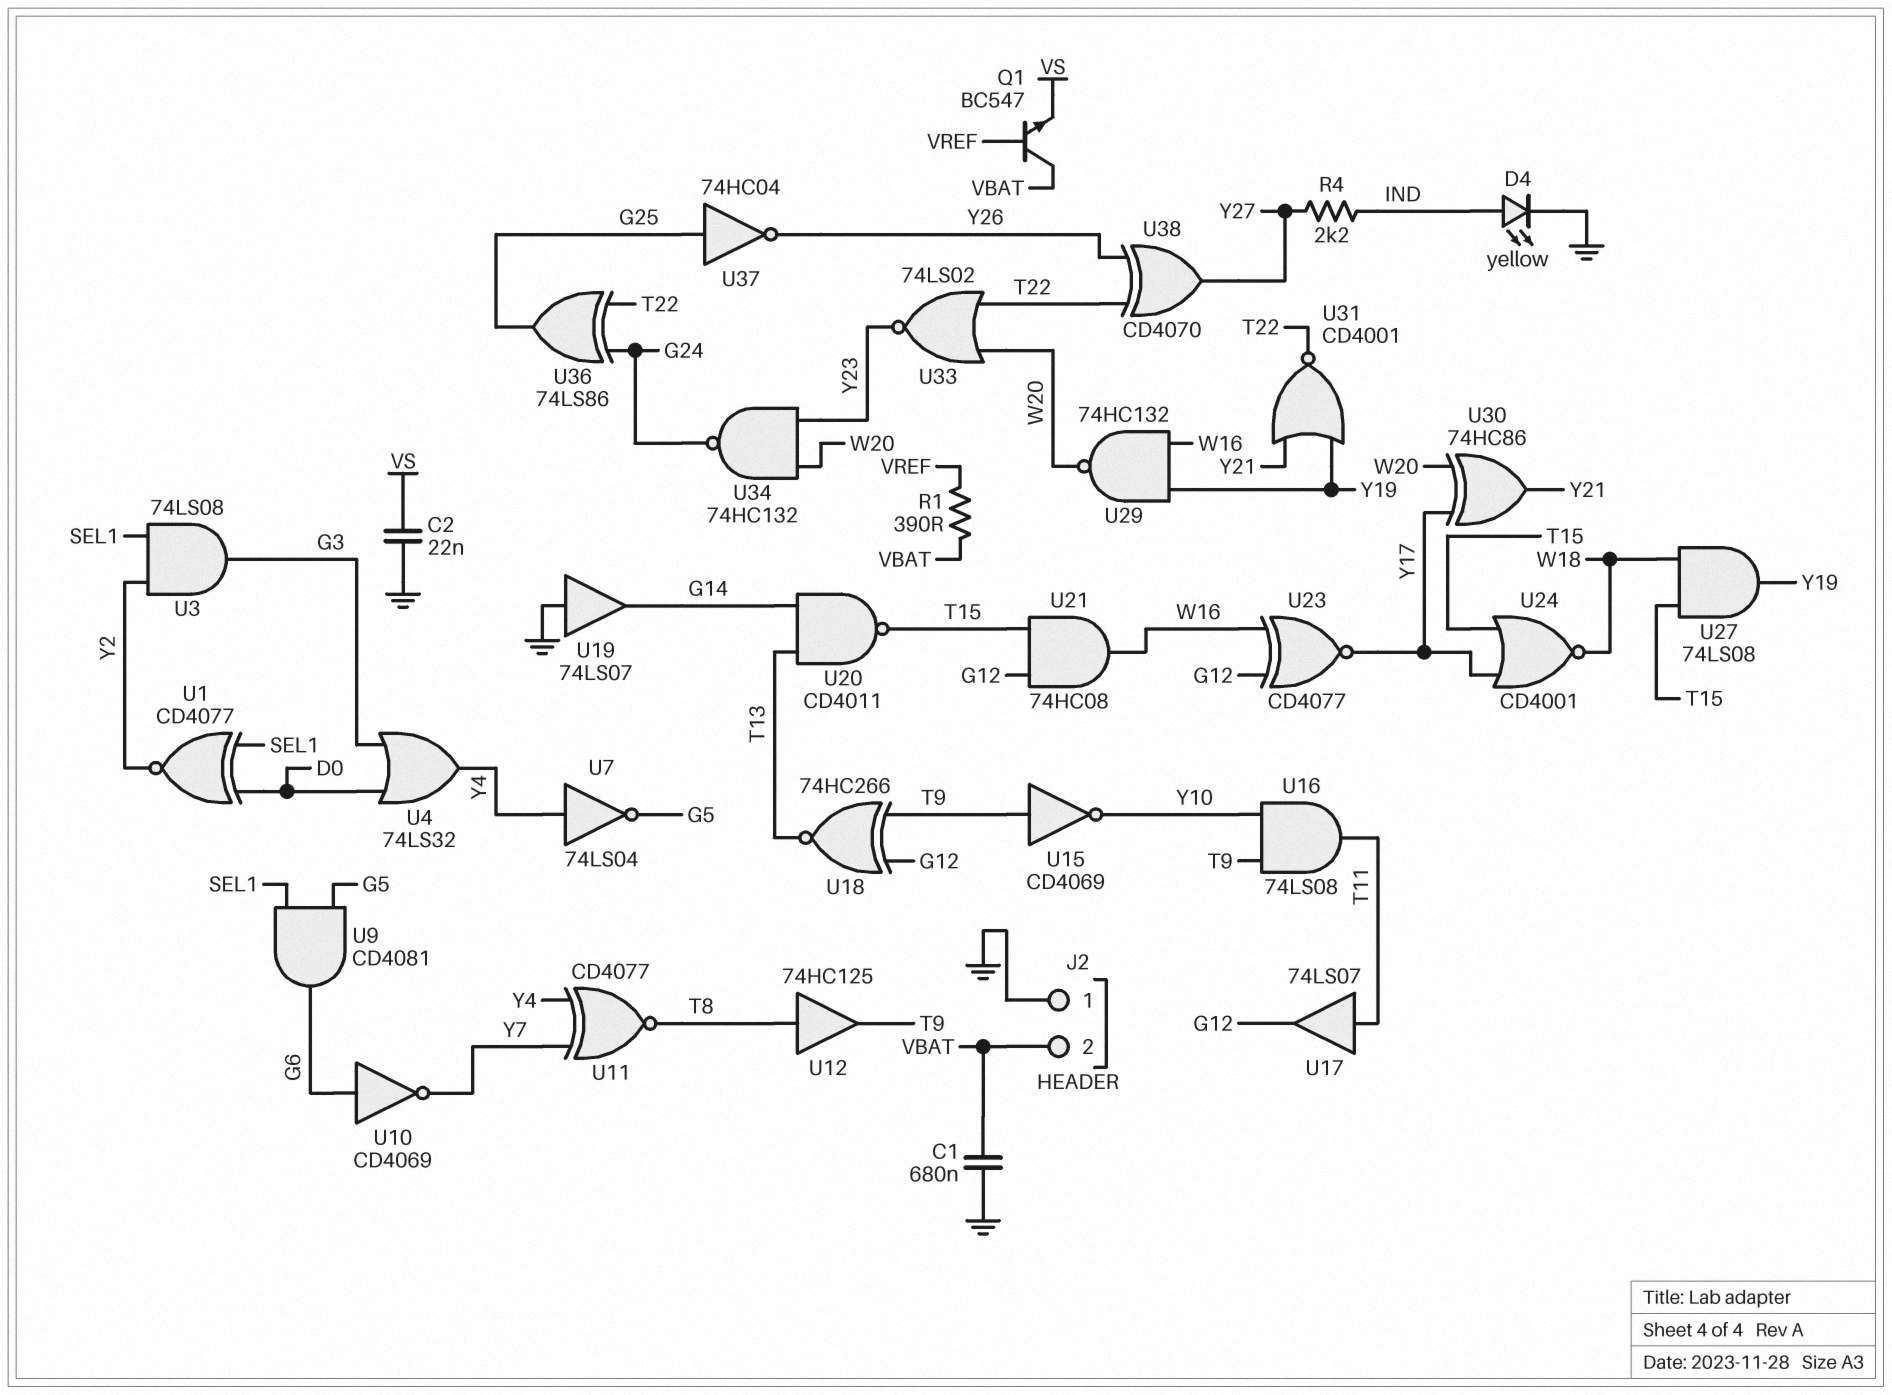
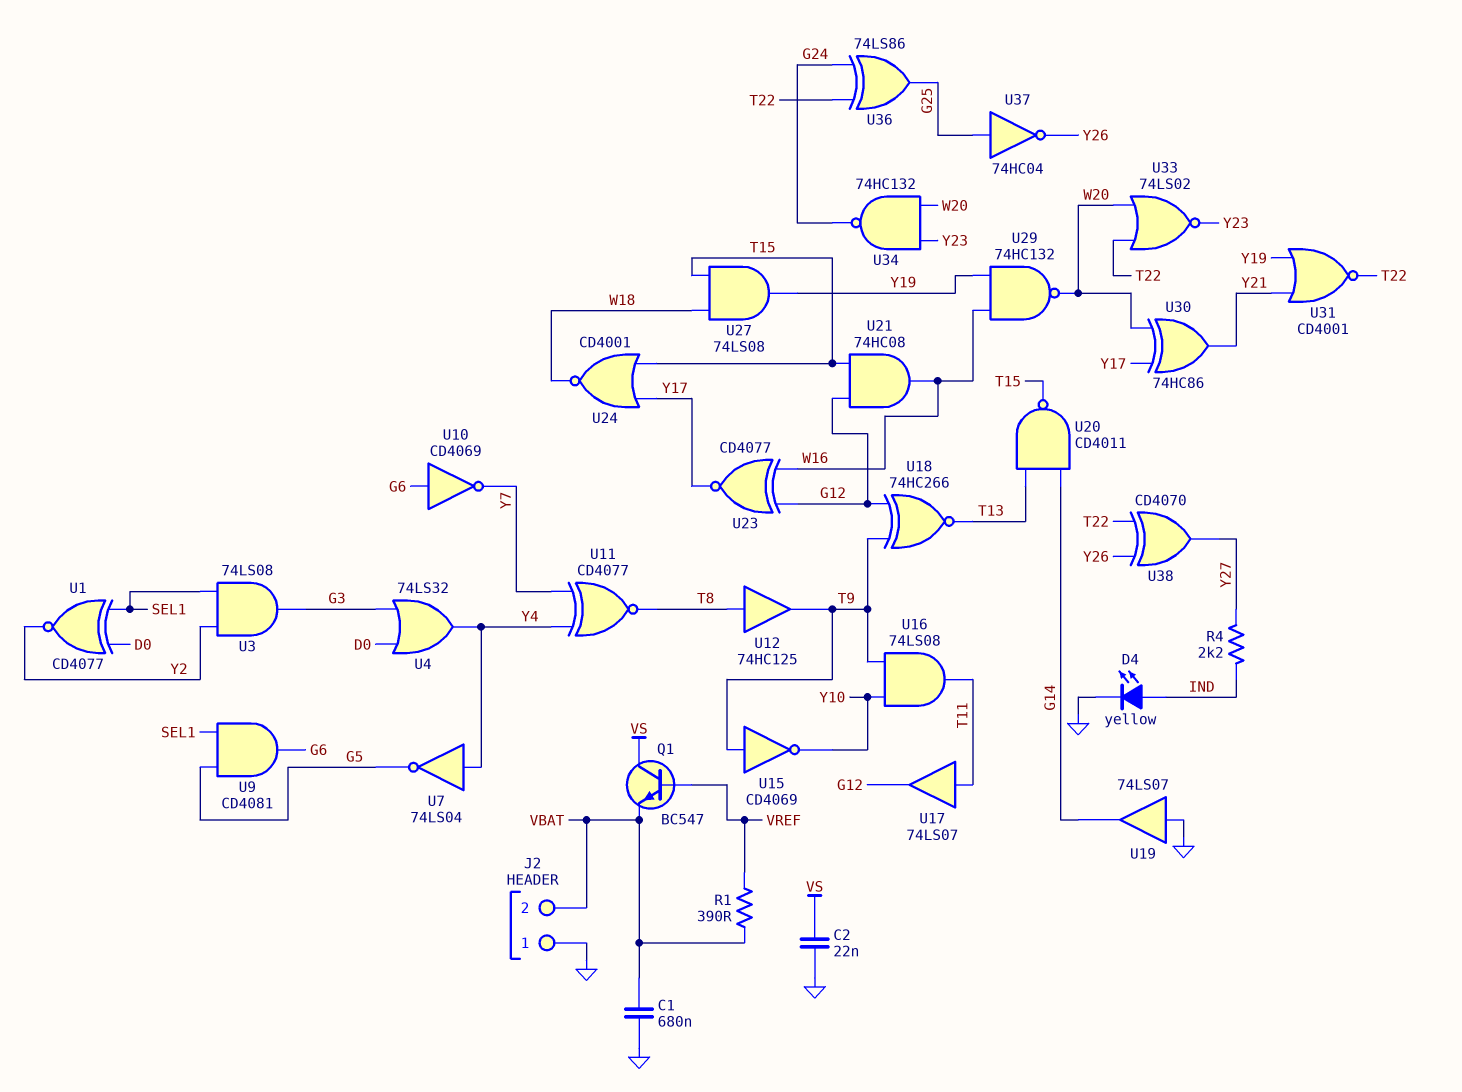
Q1: NPN BC547 (B VREF, C VBAT, E VS) -> NPN BC547 (B VREF, C VS, E VBAT)

